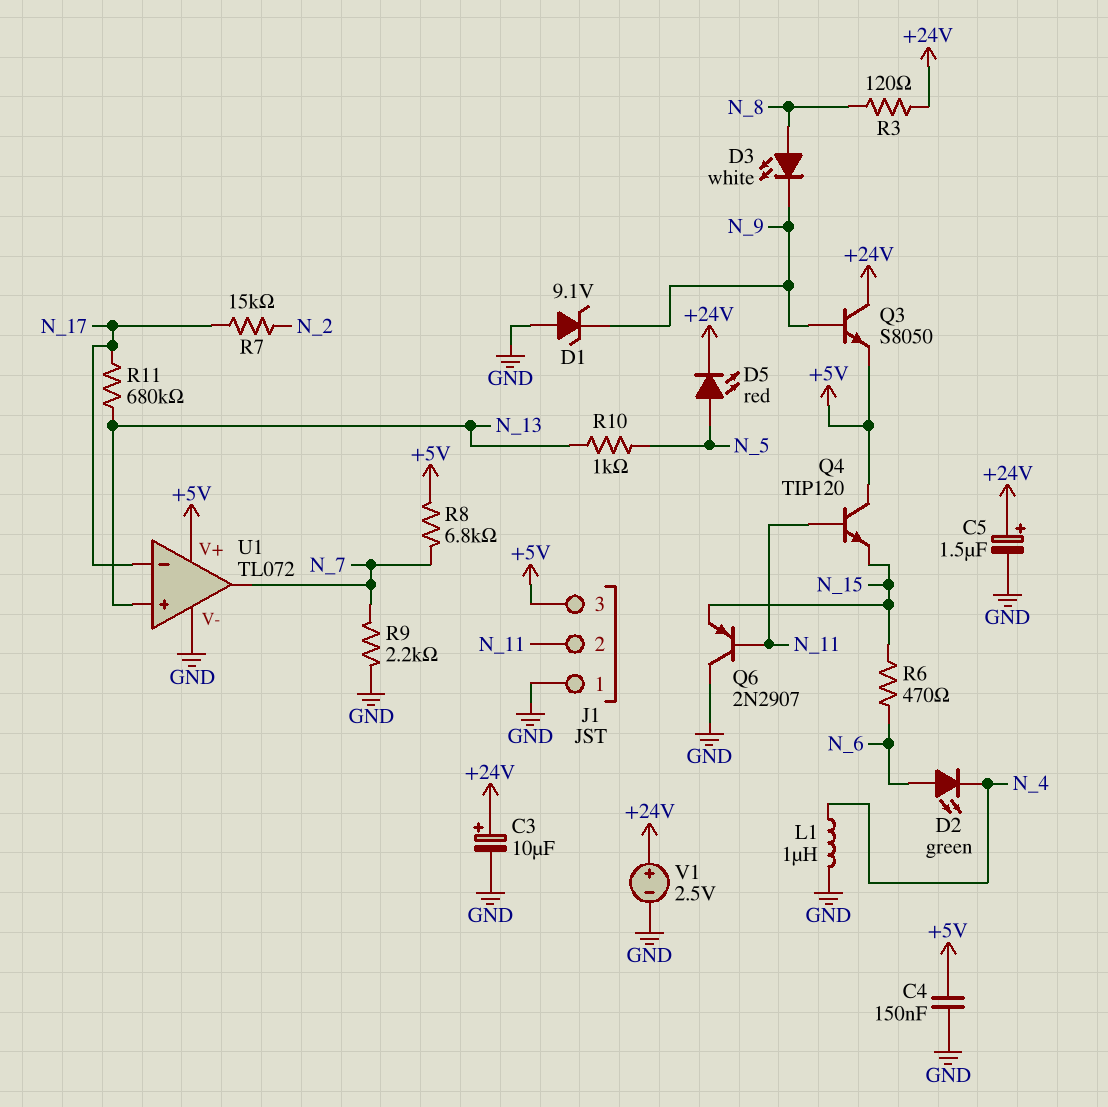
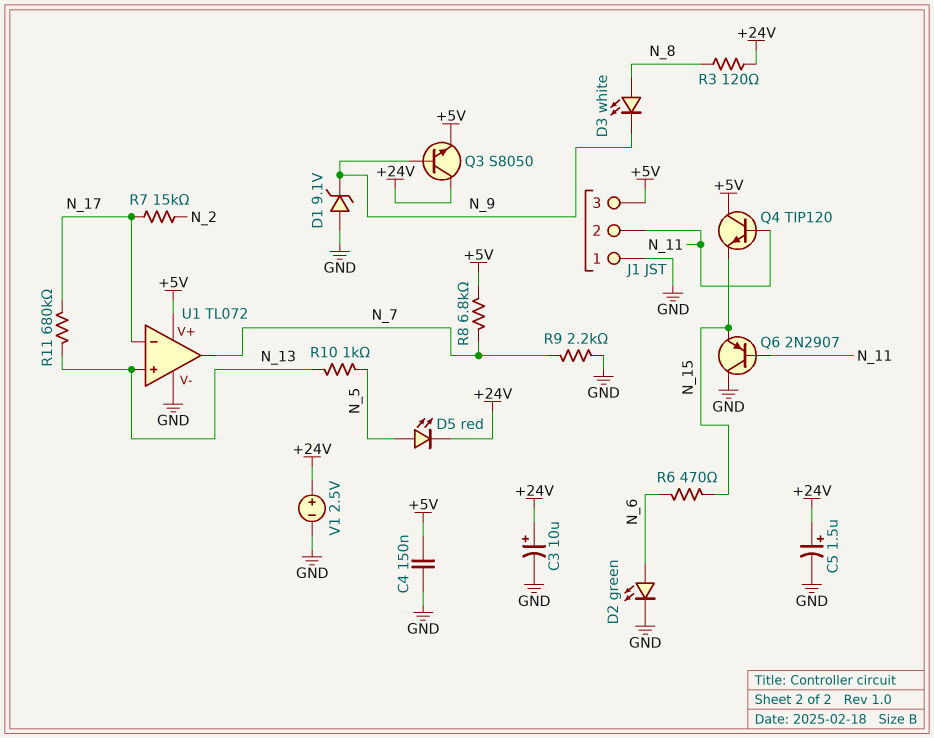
D2: LED green (A N_6, K N_4) -> LED green (A N_6, K GND)
L1: 1uH (GND, N_4) -> none

